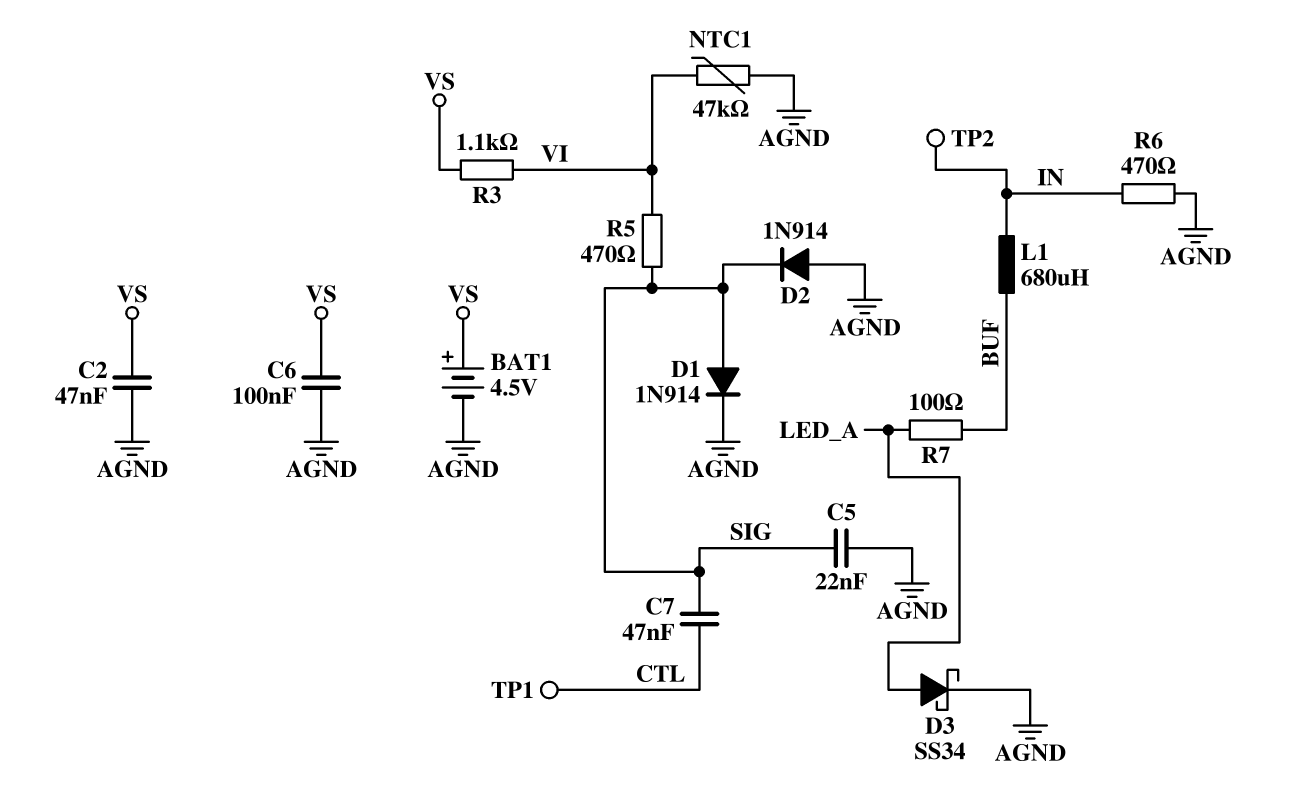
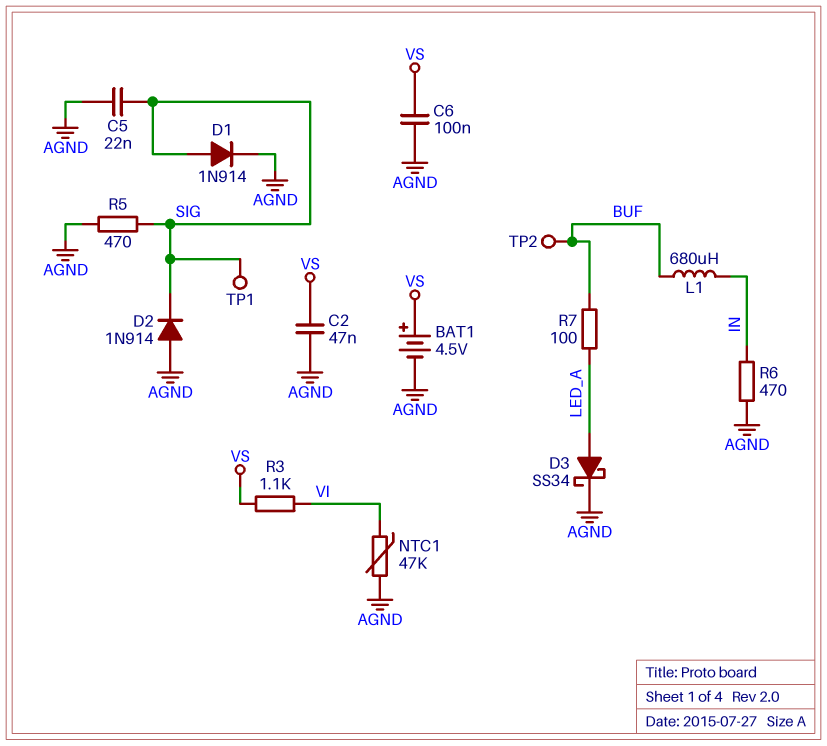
C7: 47nF (CTL, SIG) -> none
R5: 470 (SIG, VI) -> 470 (AGND, SIG)
TP1: test point (CTL) -> test point (SIG)
TP2: test point (IN) -> test point (BUF)

